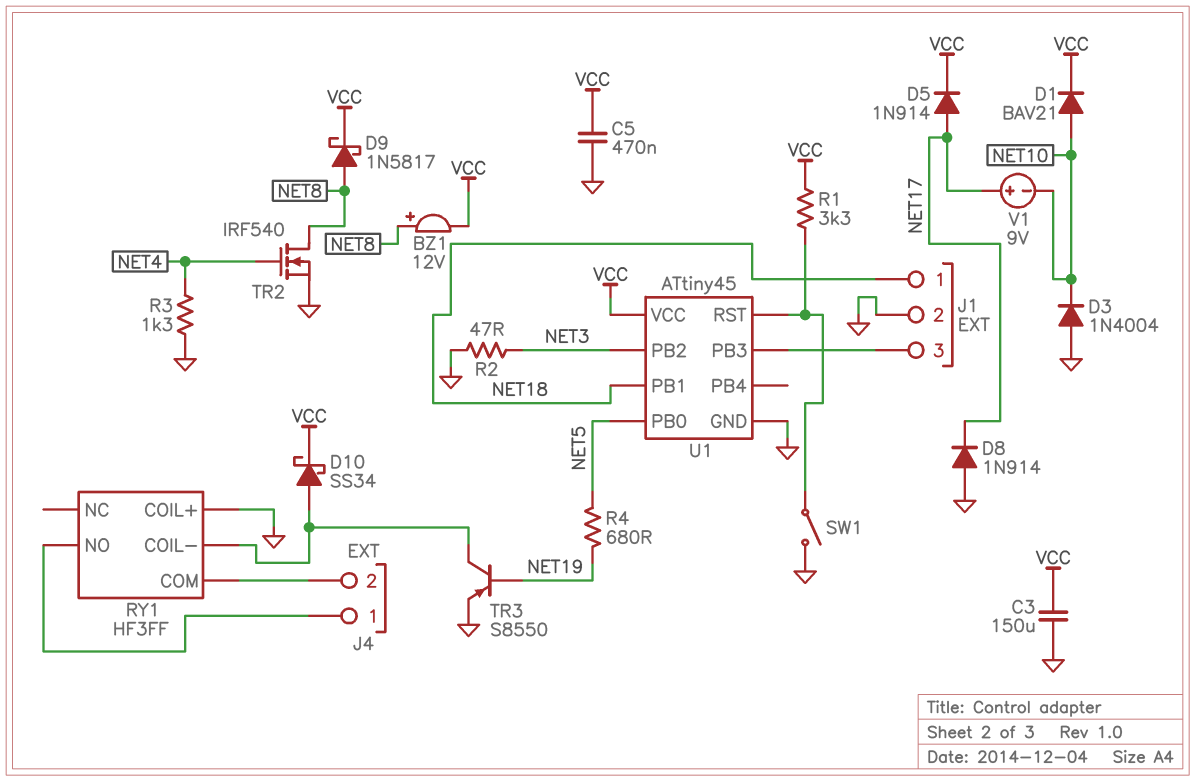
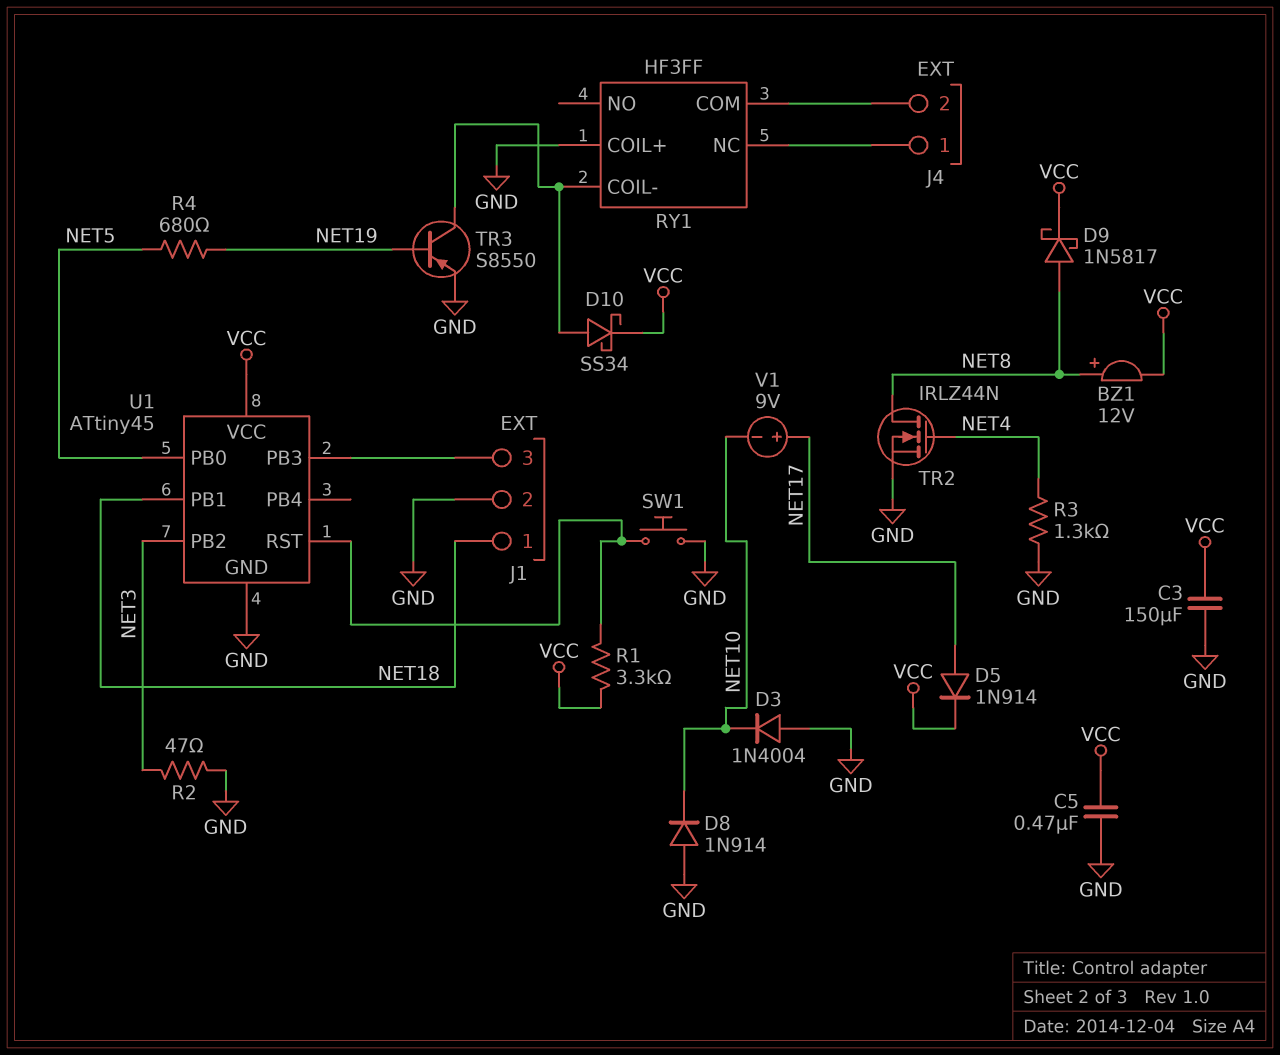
D1: diode BAV21 (A NET10, K VCC) -> none
D8: diode 1N914 (A GND, K NET17) -> diode 1N914 (A GND, K NET10)
RY1 pin NC: none -> J4/1
RY1 pin NO: J4/1 -> none
SW1: switch (GND, U1/RST) -> button (GND, U1/RST)
TR2: NMOS IRF540 (G NET4, D NET8, S GND) -> NMOS IRLZ44N (G NET4, D NET8, S GND)

